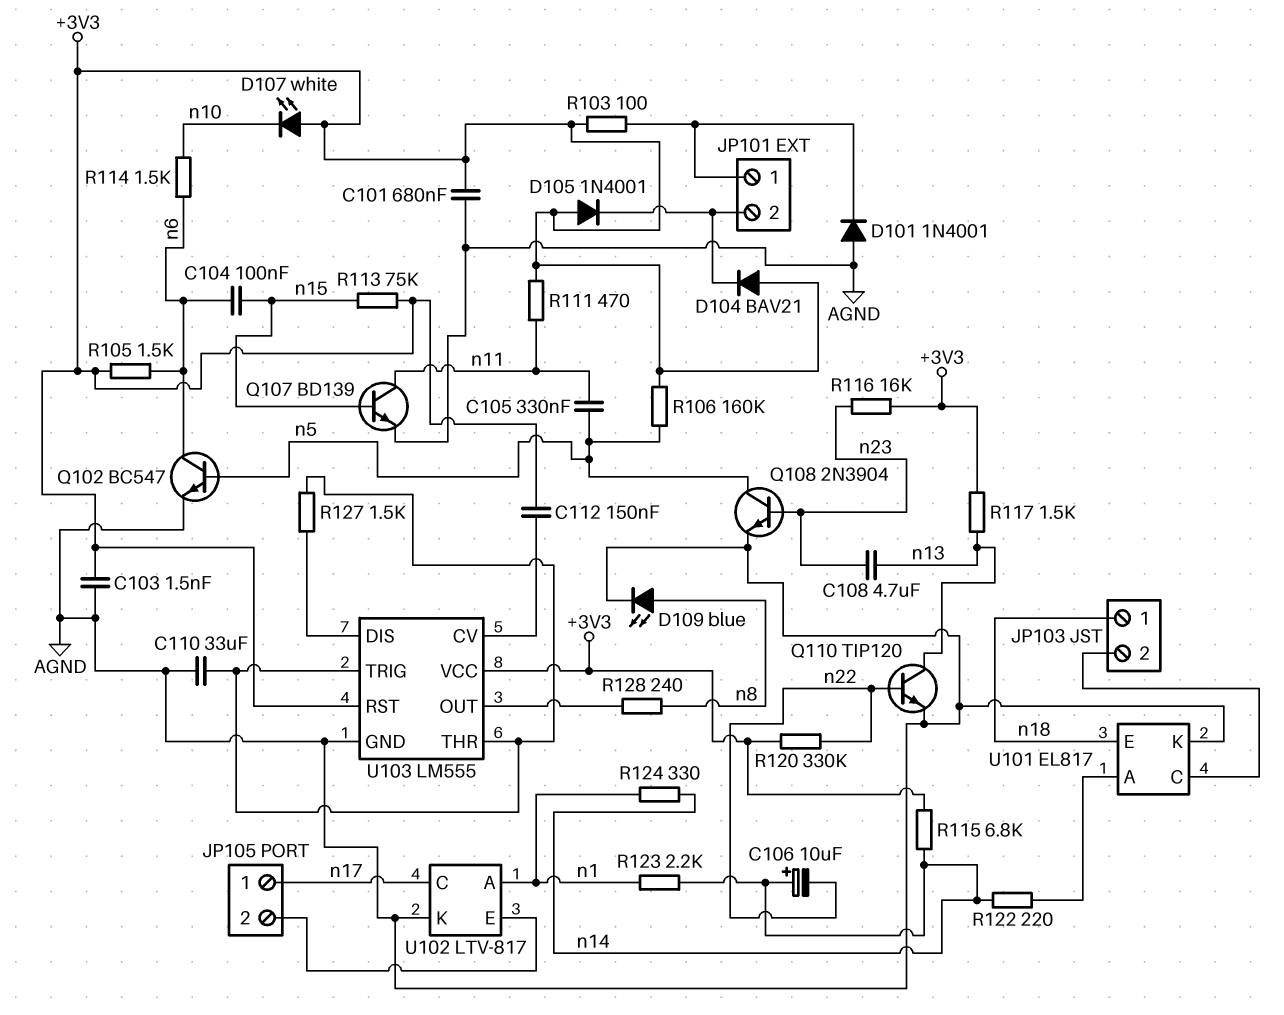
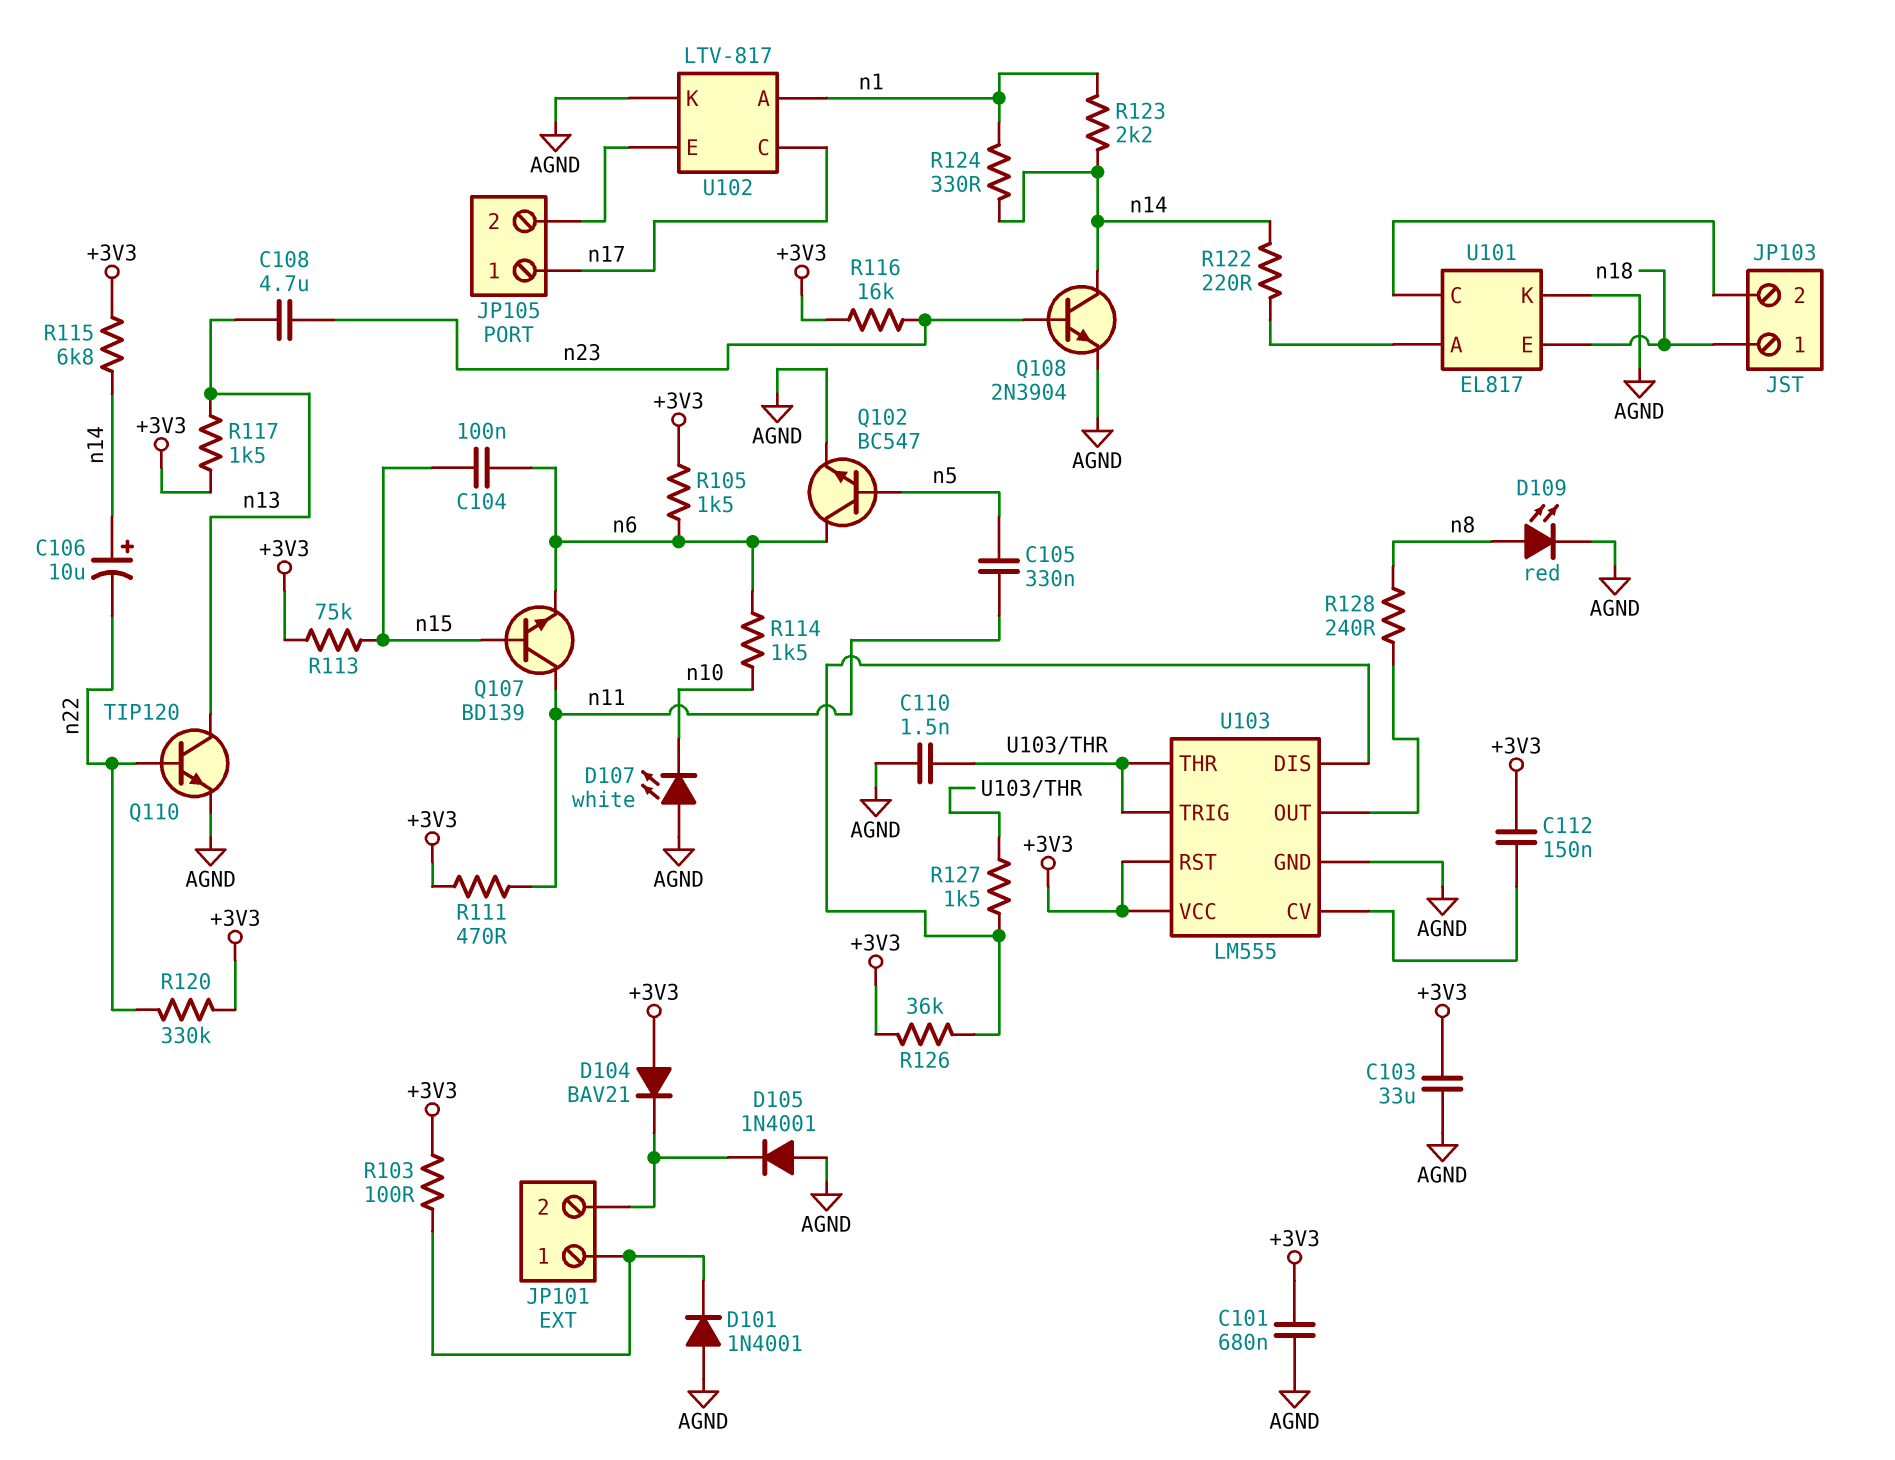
C103: 1.5nF (+3V3, AGND) -> 33uF (+3V3, AGND)
C110: 33uF (AGND, U103/THR) -> 1.5nF (AGND, U103/THR)
D105: diode 1N4001 (A +3V3, K JP101/2) -> diode 1N4001 (A AGND, K JP101/2)
D107: LED white (A +3V3, K n10) -> LED white (A AGND, K n10)
D109: LED blue (A n8, K AGND) -> LED red (A n8, K AGND)
Q107: NPN BD139 (B n15, C n11, E AGND) -> NPN BD139 (B n15, C n11, E n6)
Q108: NPN 2N3904 (B n23, C n5, E AGND) -> NPN 2N3904 (B n23, C n14, E AGND)
R106: 160k (+3V3, n5) -> none
R126: none -> 36k (+3V3, U103/DIS)

